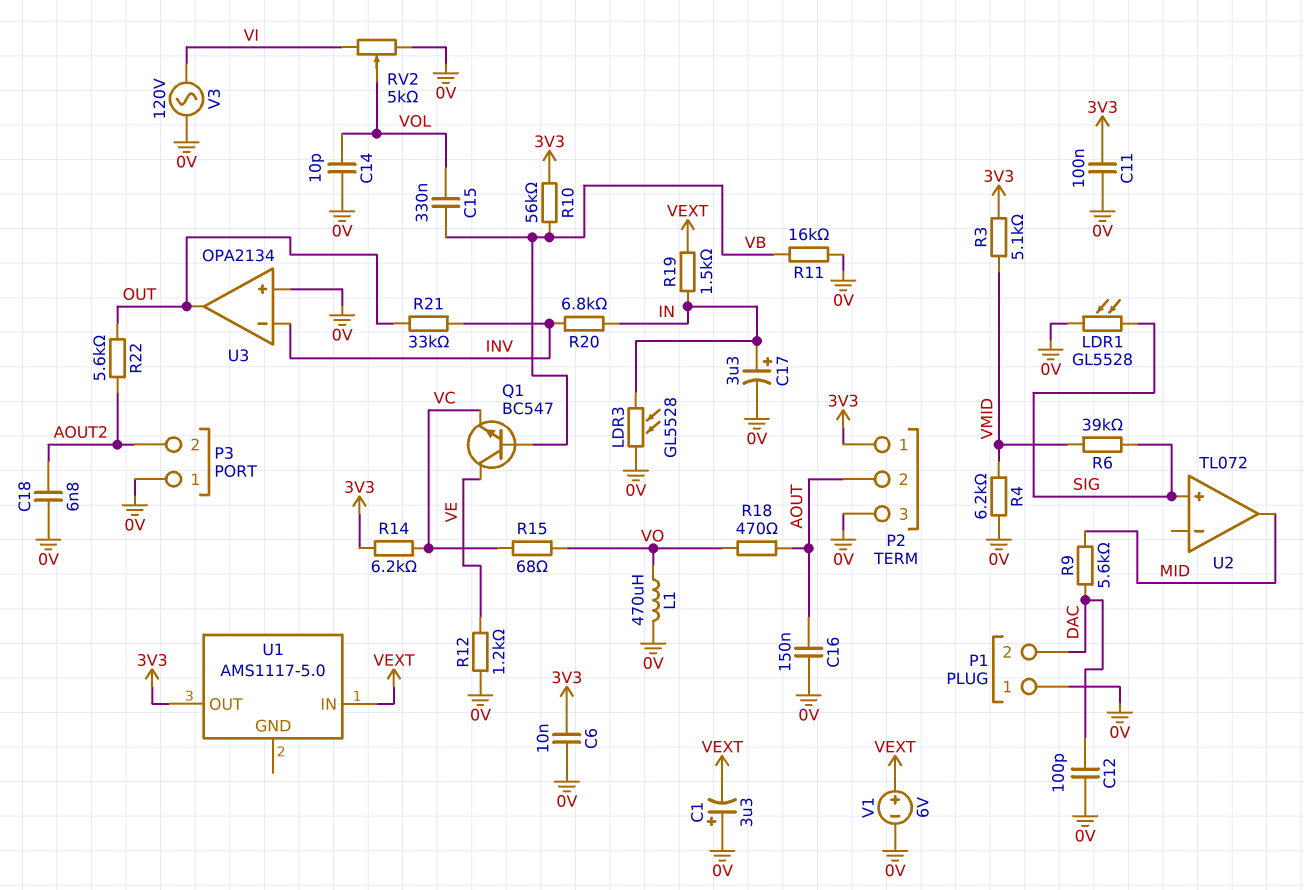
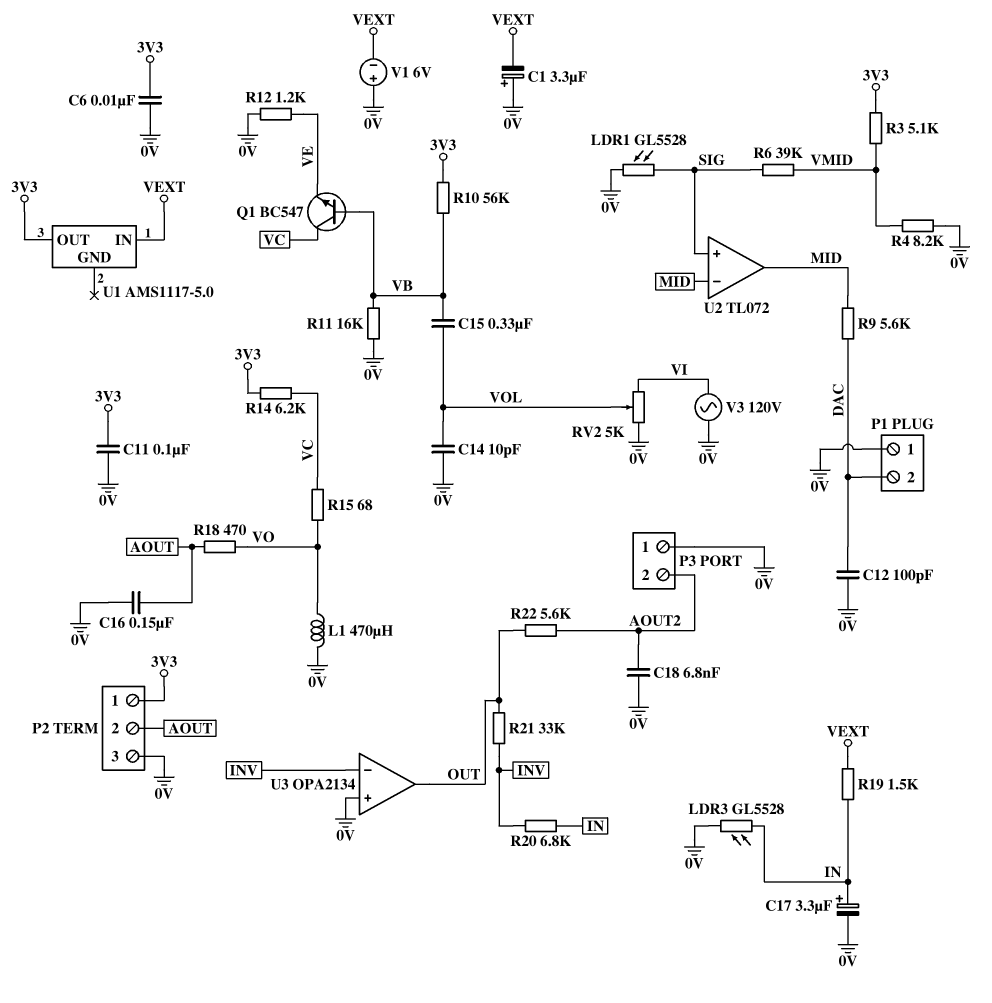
Q1: NPN BC547 (B VB, C VE, E VC) -> NPN BC547 (B VB, C VC, E VE)
R4: 6.2k (0V, VMID) -> 8.2k (0V, VMID)
U2 pin in-: none -> MID
V1: 6V (plus VEXT, minus 0V) -> 6V (plus 0V, minus VEXT)

